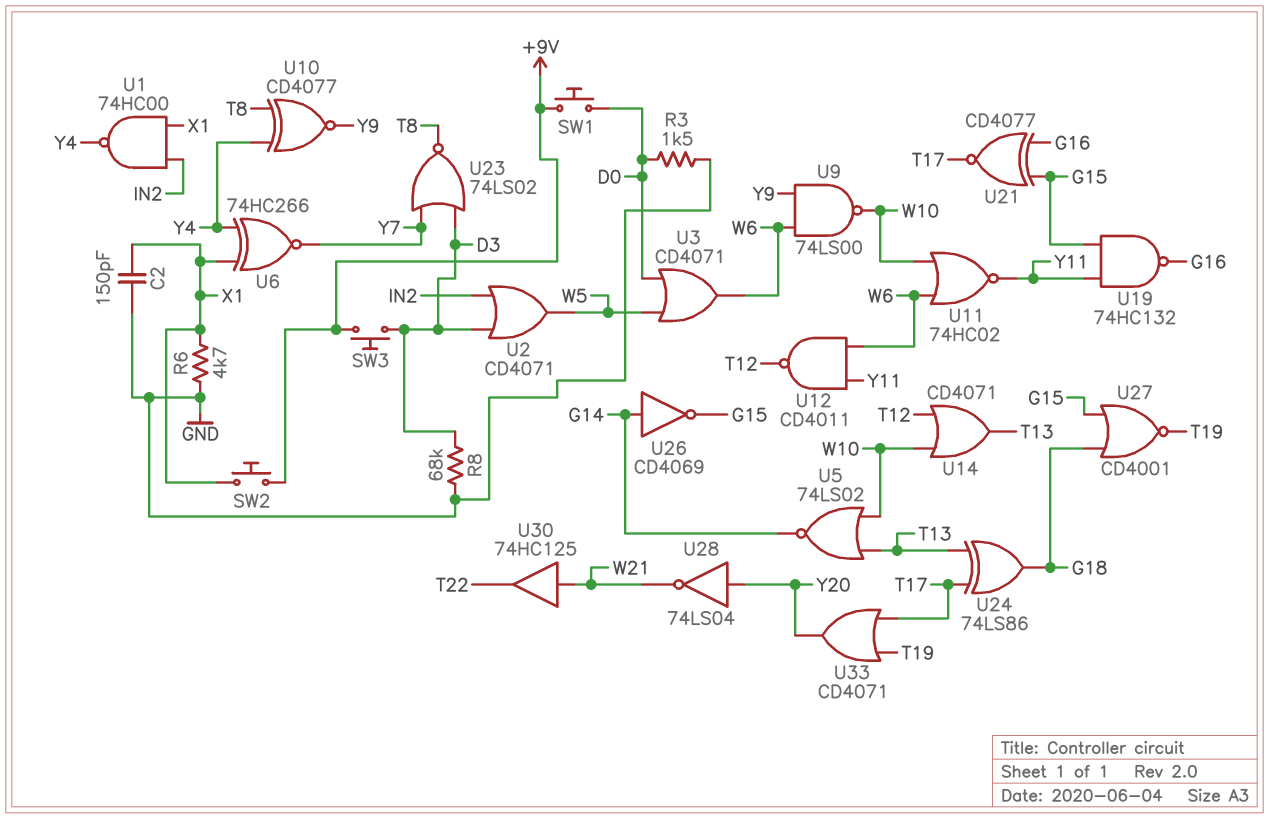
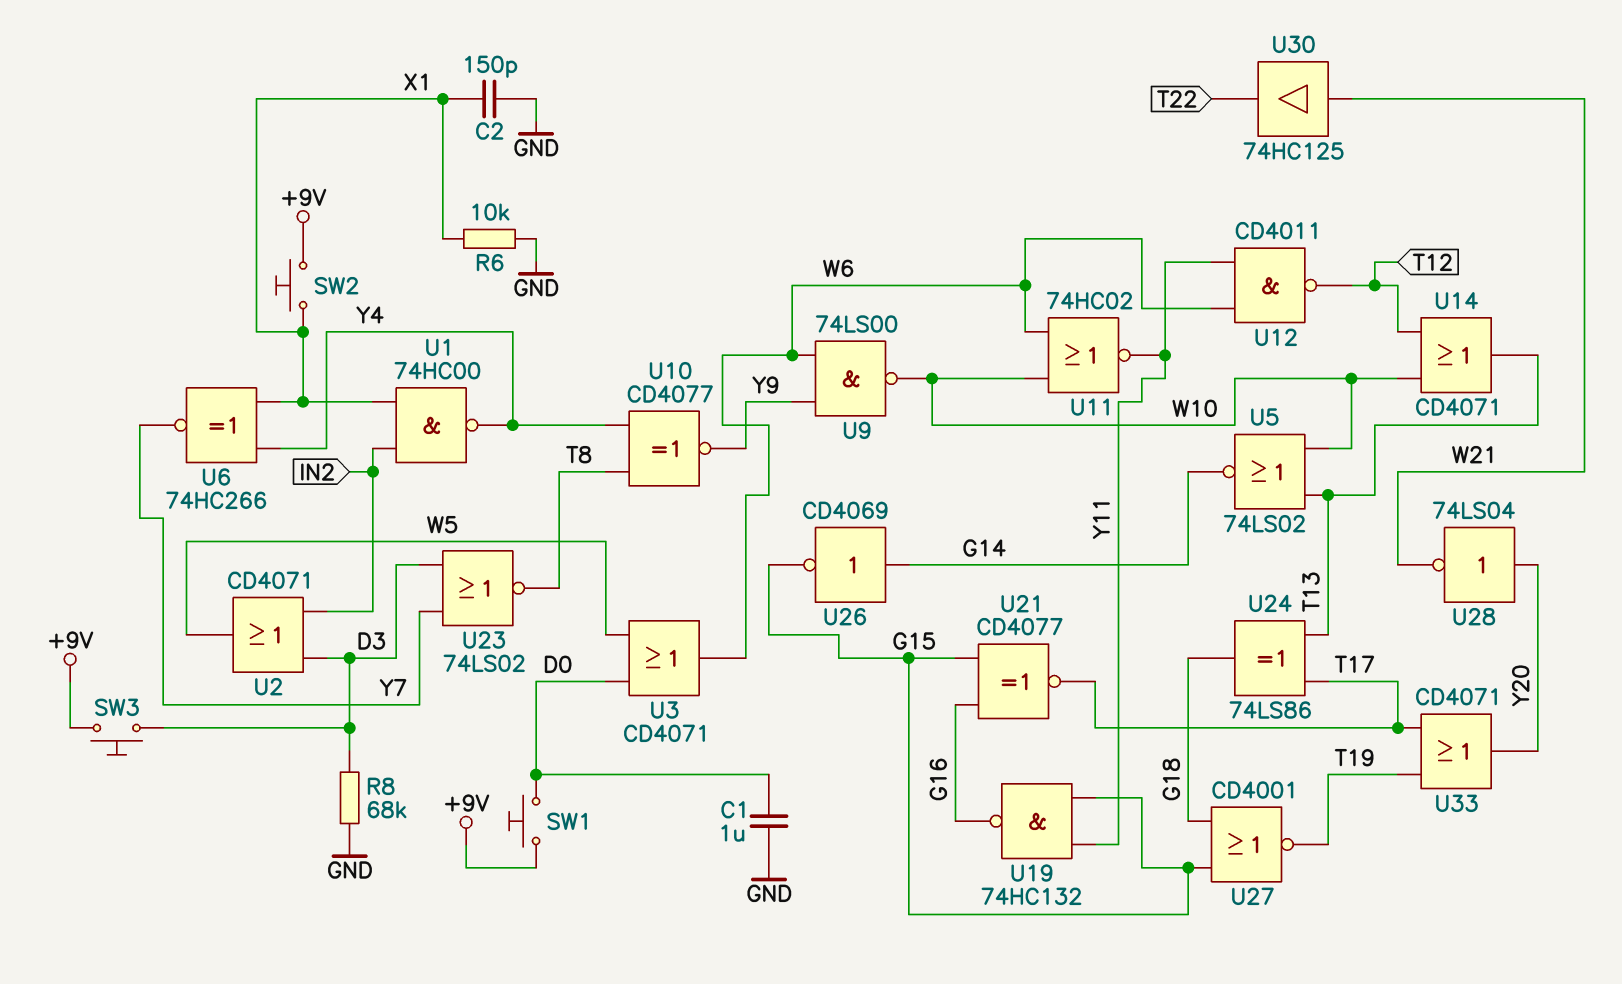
C1: none -> 1uF (D0, GND)
R3: 1.5k (D0, GND) -> none
R6: 4.7k (GND, X1) -> 10k (GND, X1)

